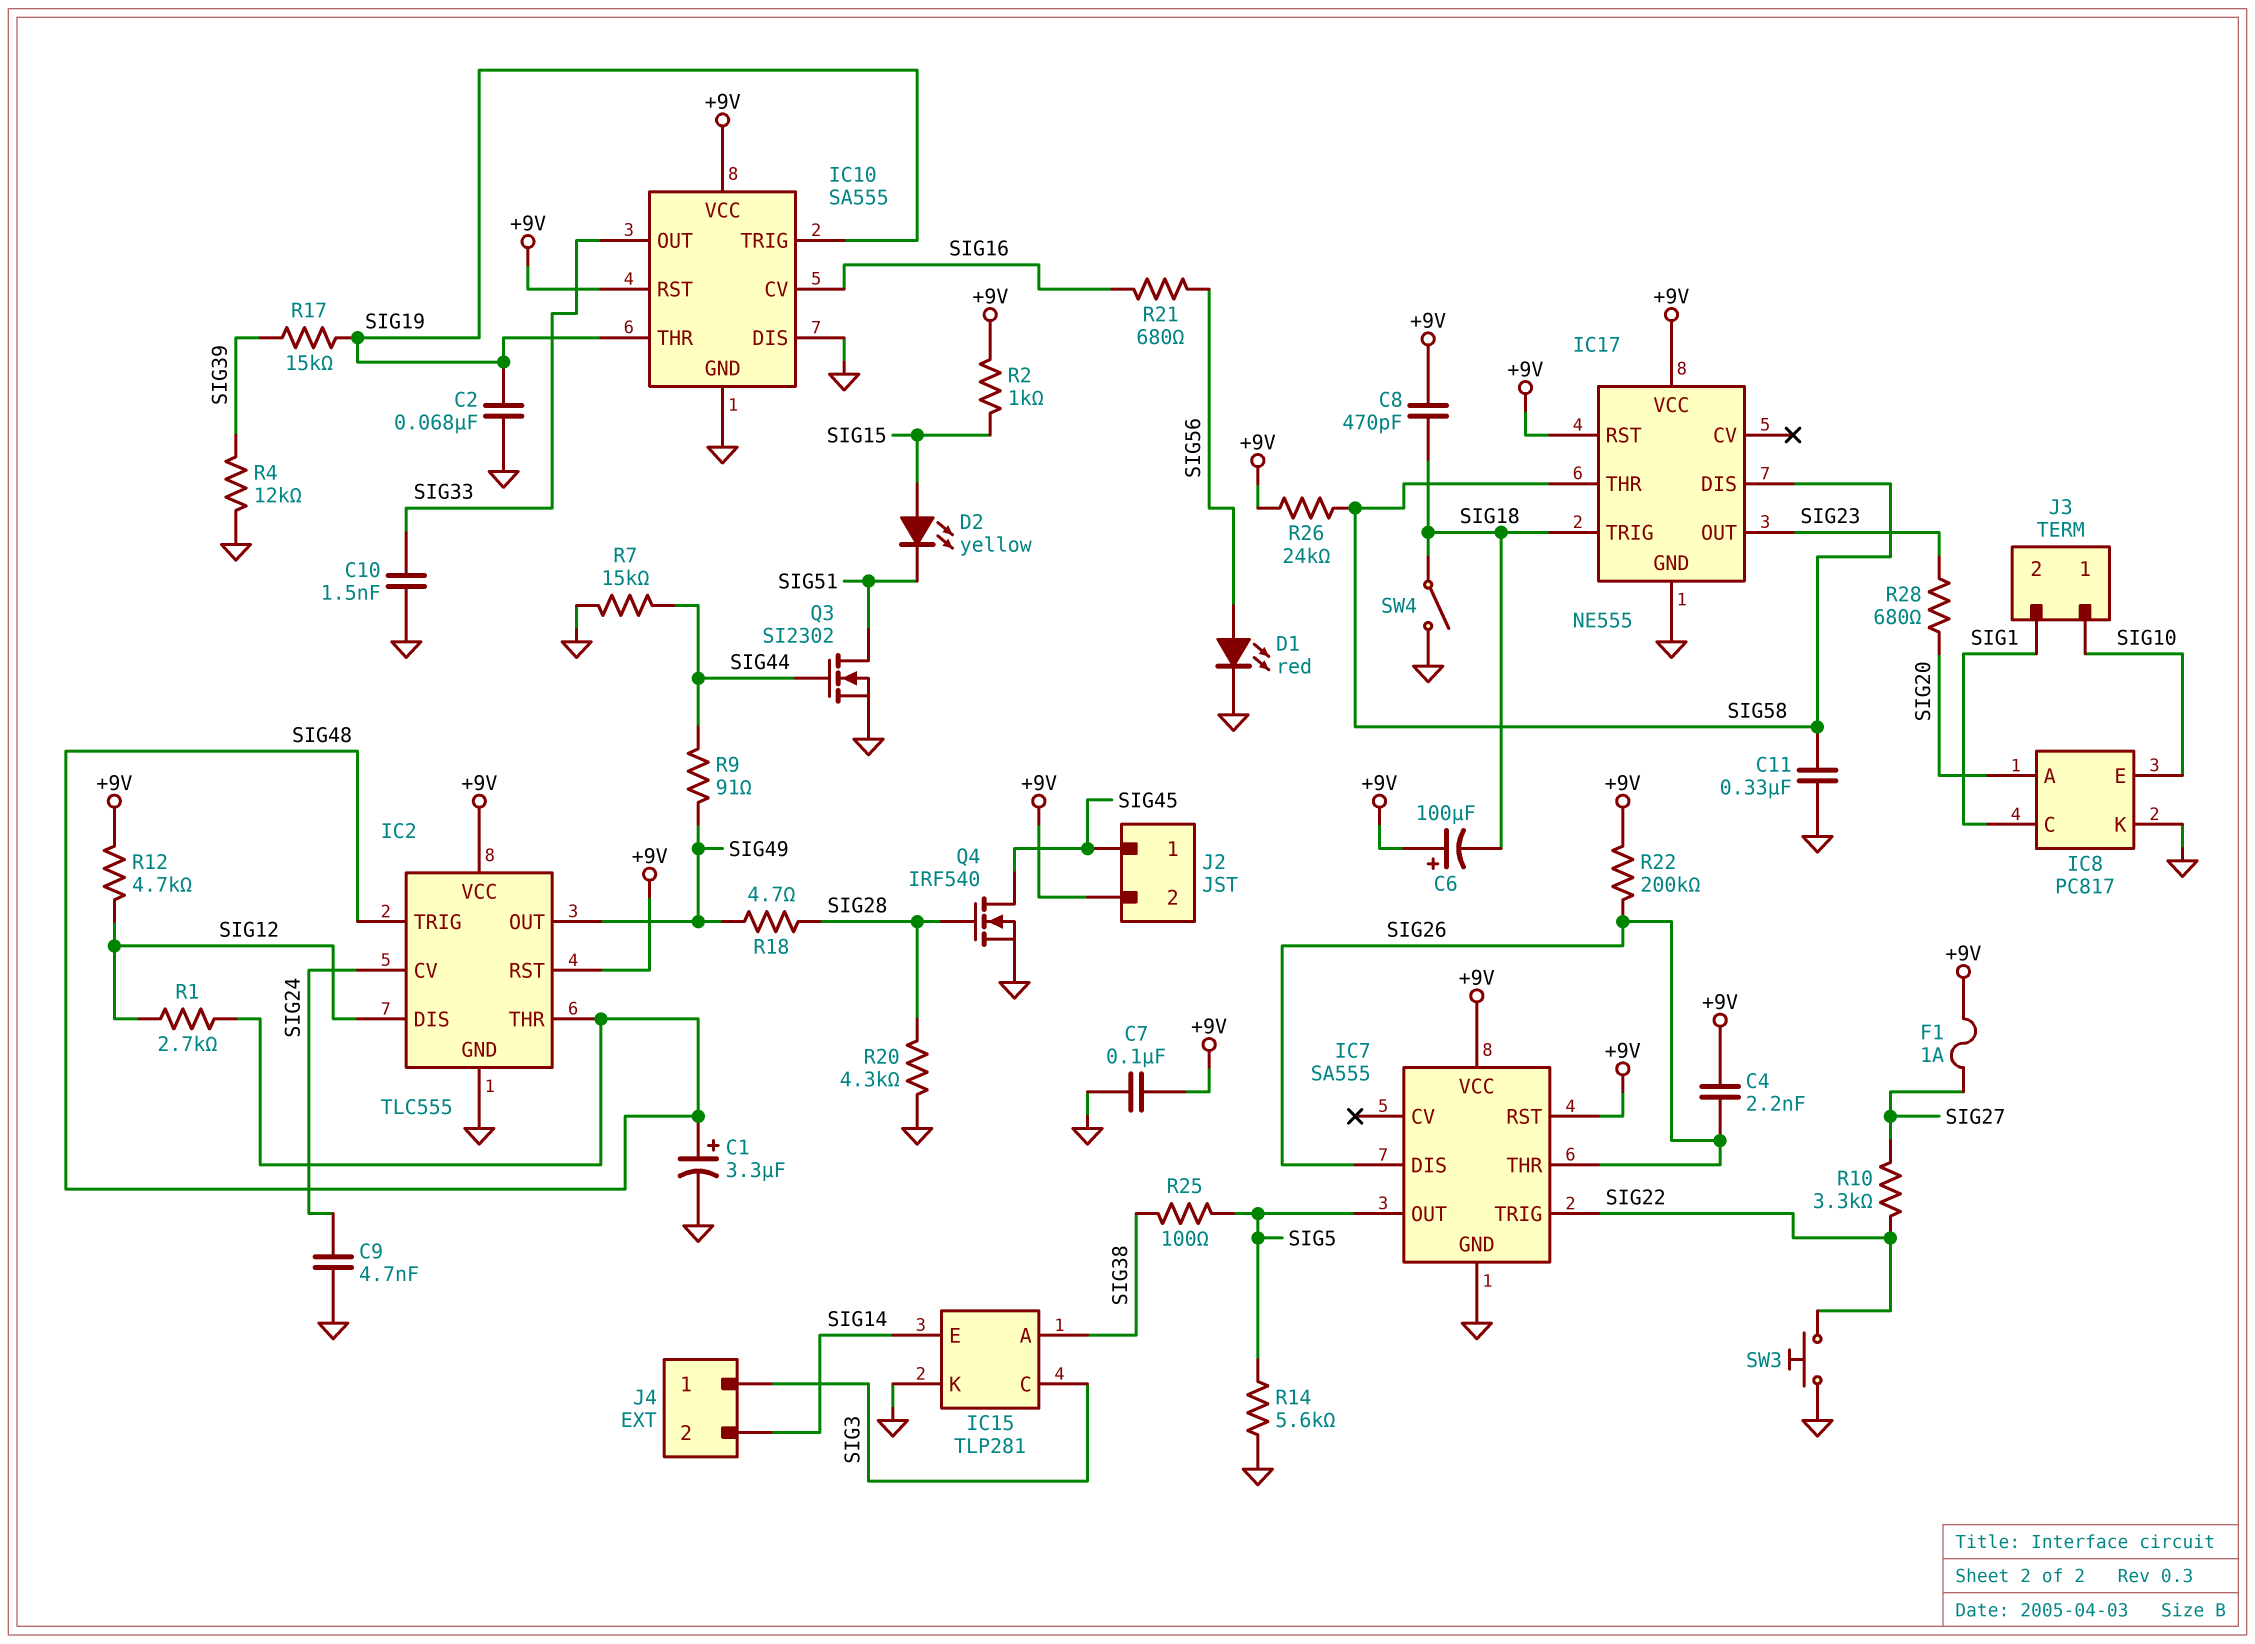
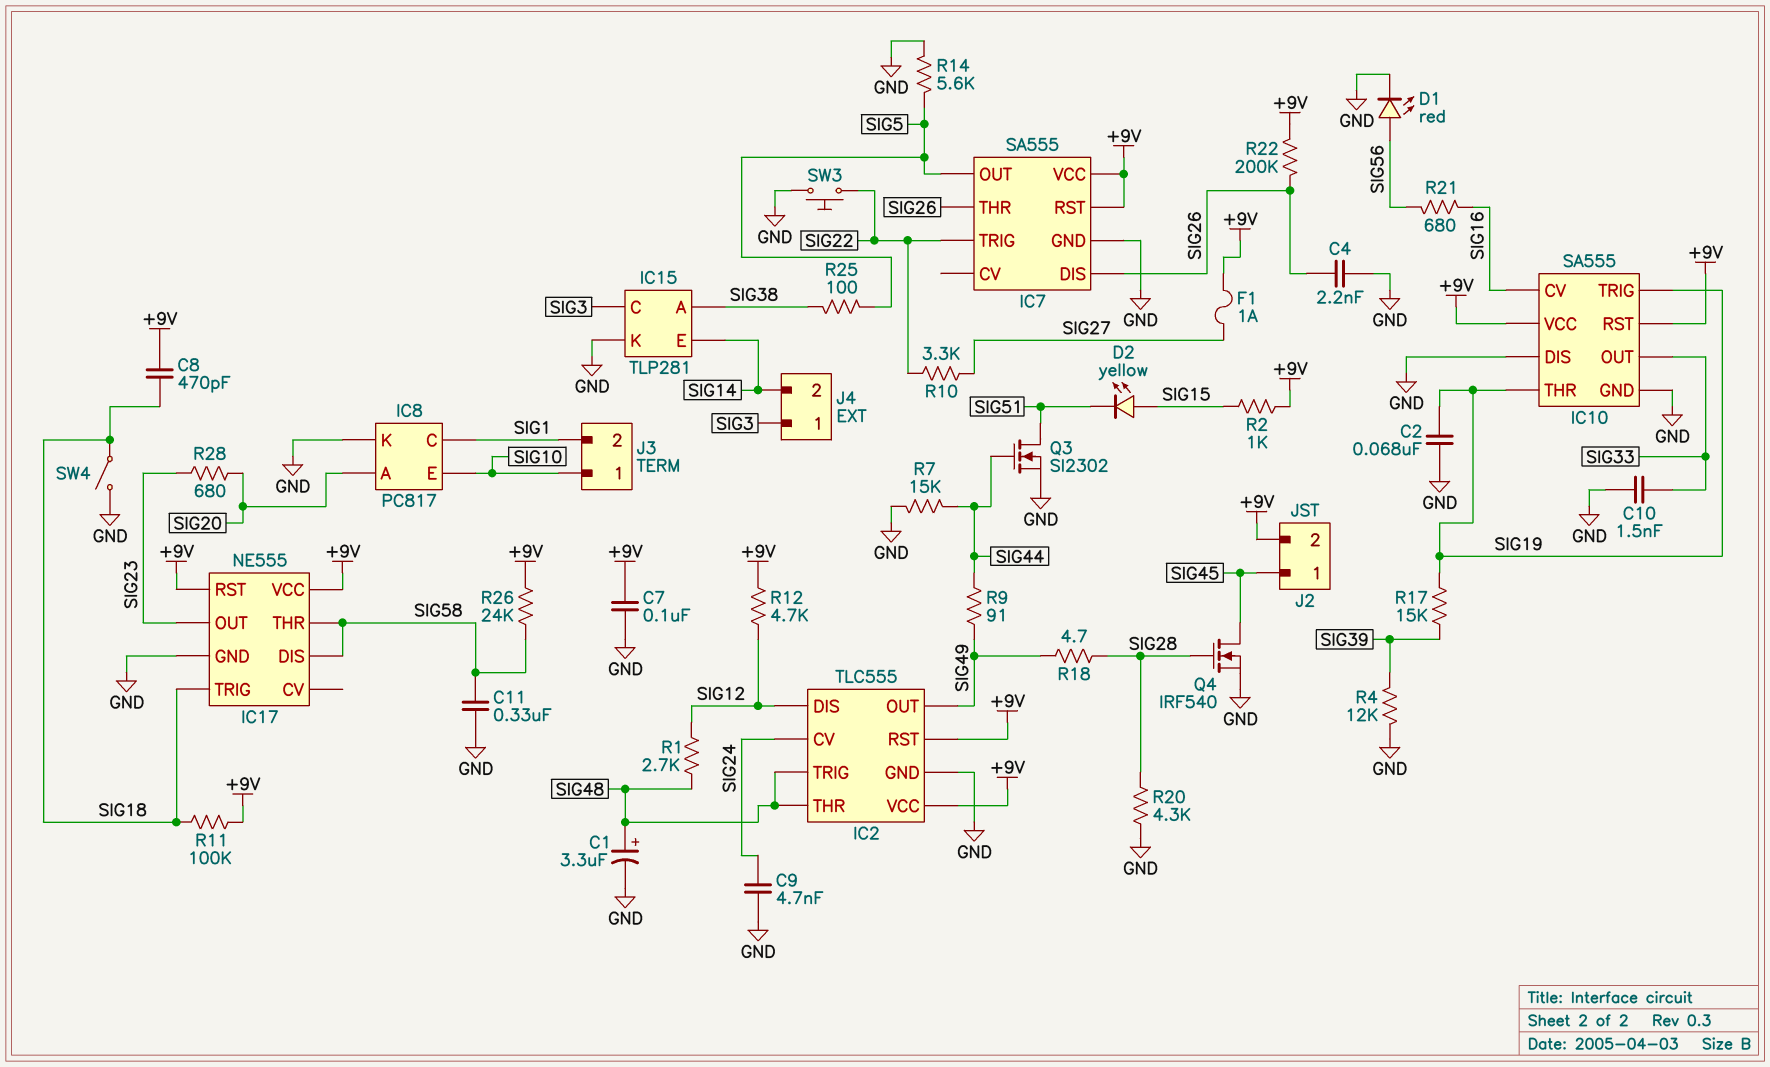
C4: 2.2nF (+9V, SIG26) -> 2.2nF (GND, SIG26)
C6: 100uF (plus +9V, minus SIG18) -> none
R11: none -> 100k (+9V, SIG18)

